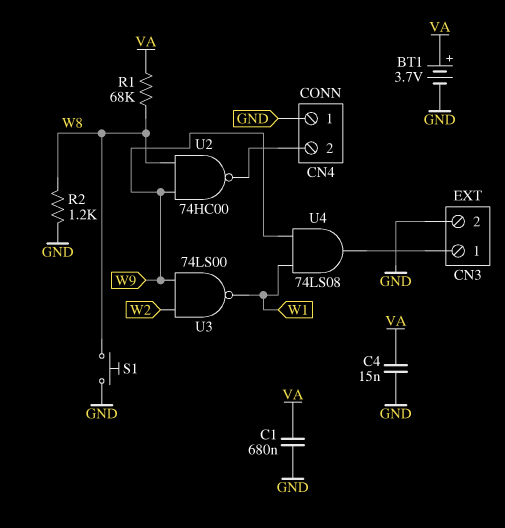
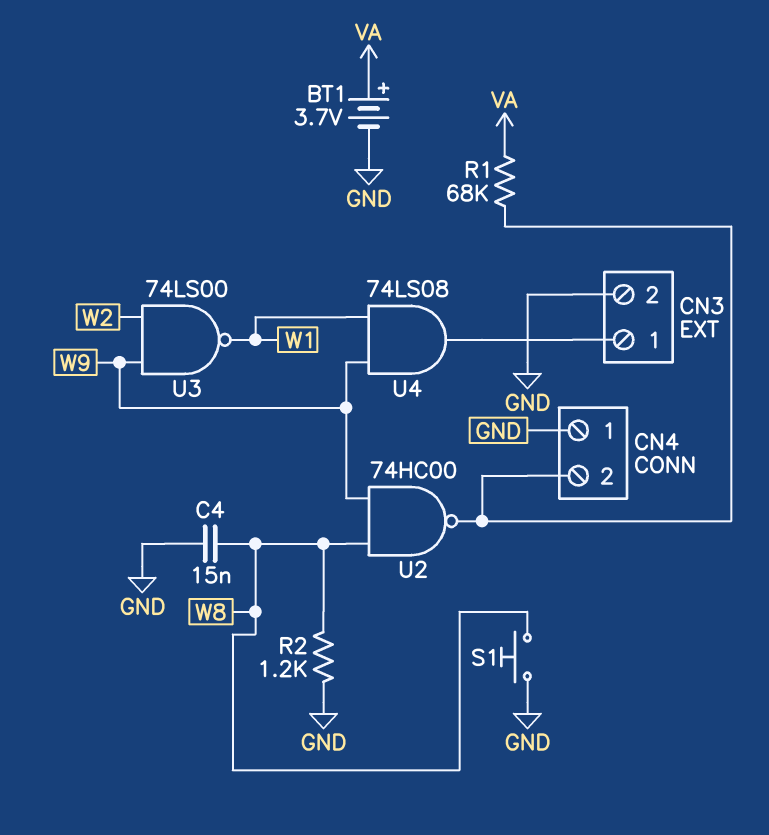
C1: 680nF (GND, VA) -> none
C4: 15nF (GND, VA) -> 15nF (GND, W8)
R1: 68k (VA, W8) -> 68k (CN4/2, VA)

